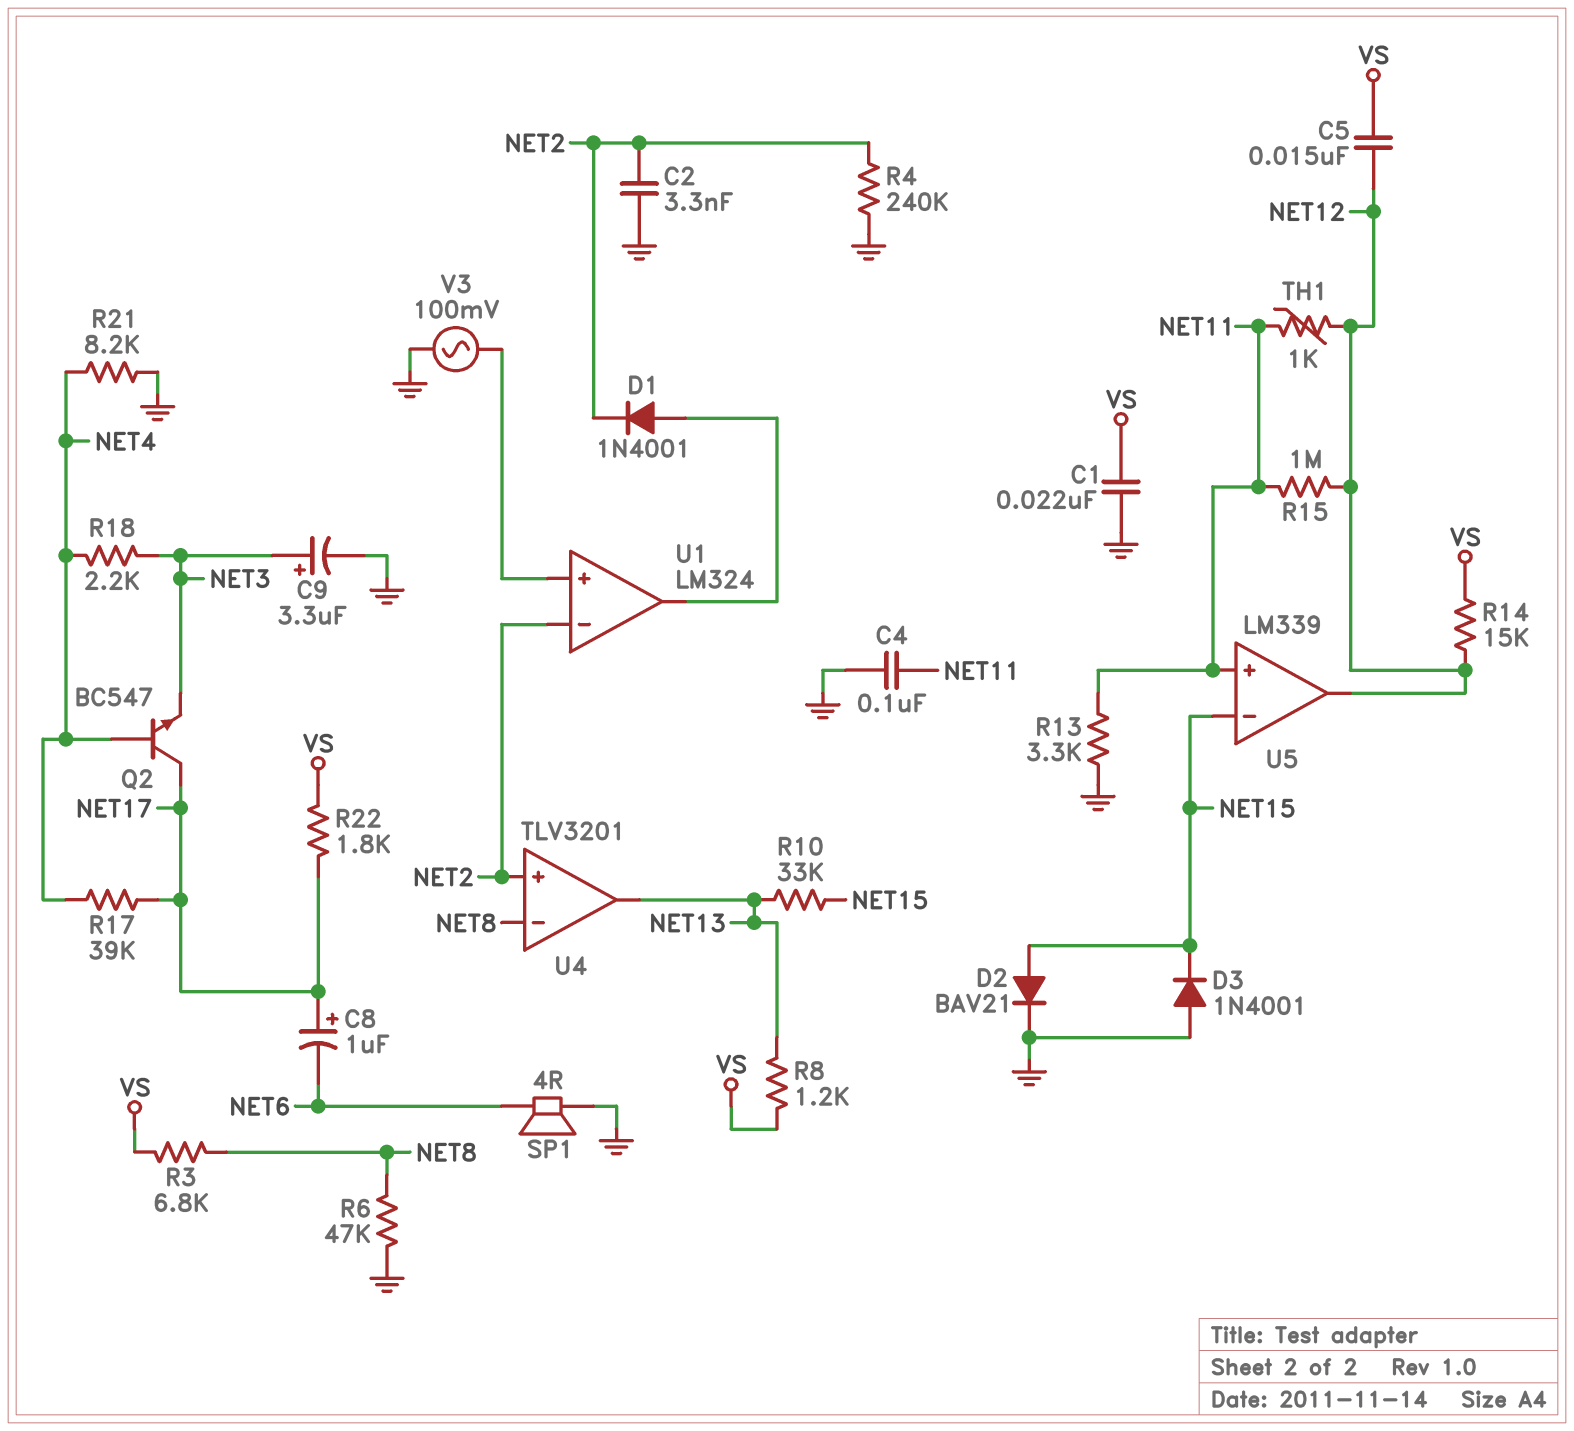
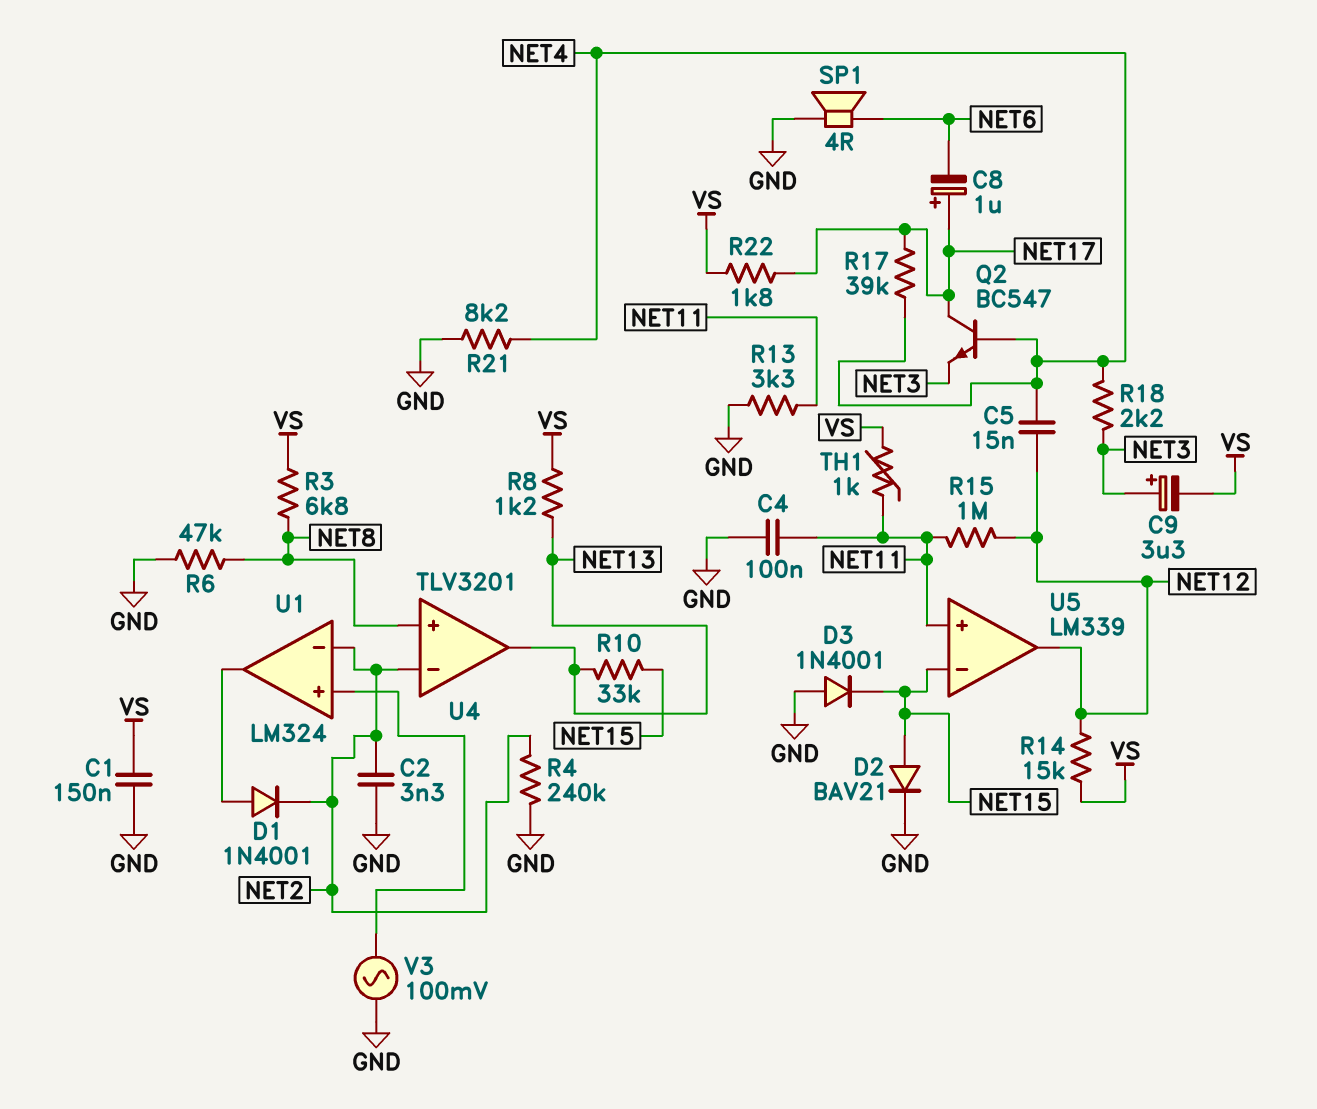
C1: 22nF (GND, VS) -> 150nF (GND, VS)
C5: 15nF (NET12, VS) -> 15nF (NET4, NET12)
C9: 3.3uF (plus NET3, minus GND) -> 3.3uF (plus NET3, minus VS)
TH1: 1k (NET11, NET12) -> 1k (NET11, VS)
U4 pin in+: NET2 -> NET8
U4 pin in-: NET8 -> NET2

